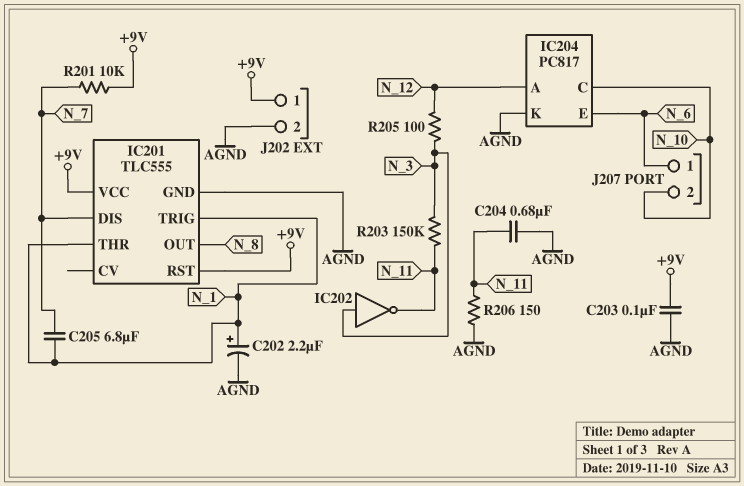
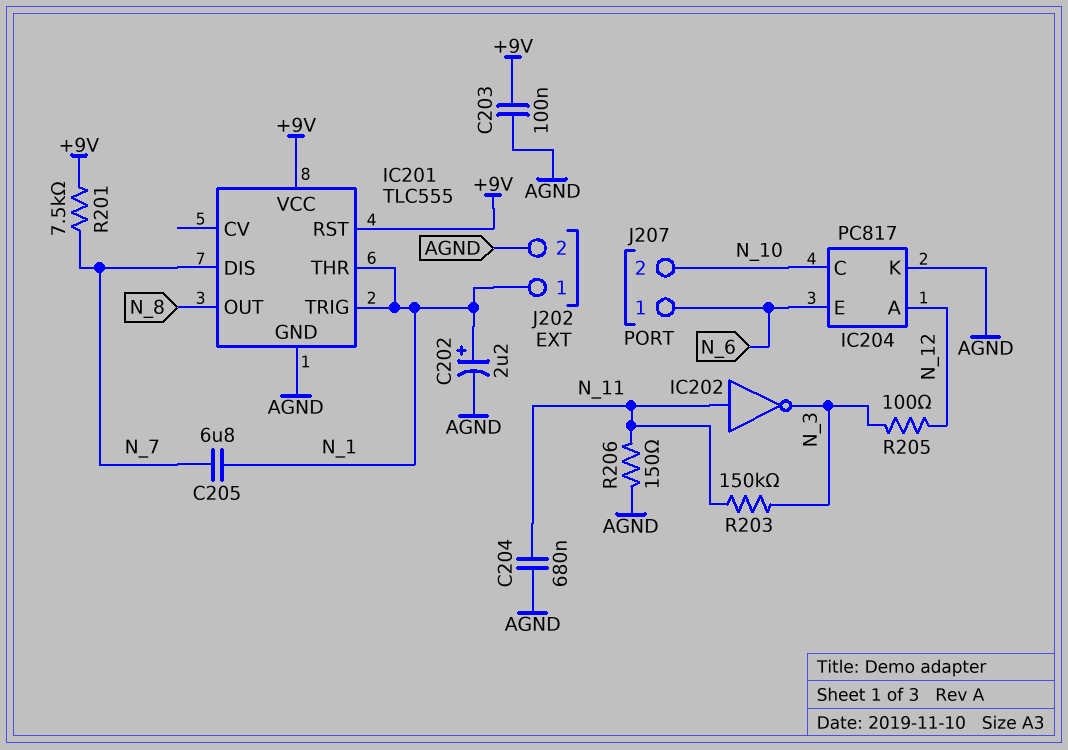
IC202: NOT (in N_3, out N_11) -> NOT (in N_11, out N_3)
J202 pin 1: +9V -> N_1
R201: 10k (+9V, N_7) -> 7.5k (+9V, N_7)

